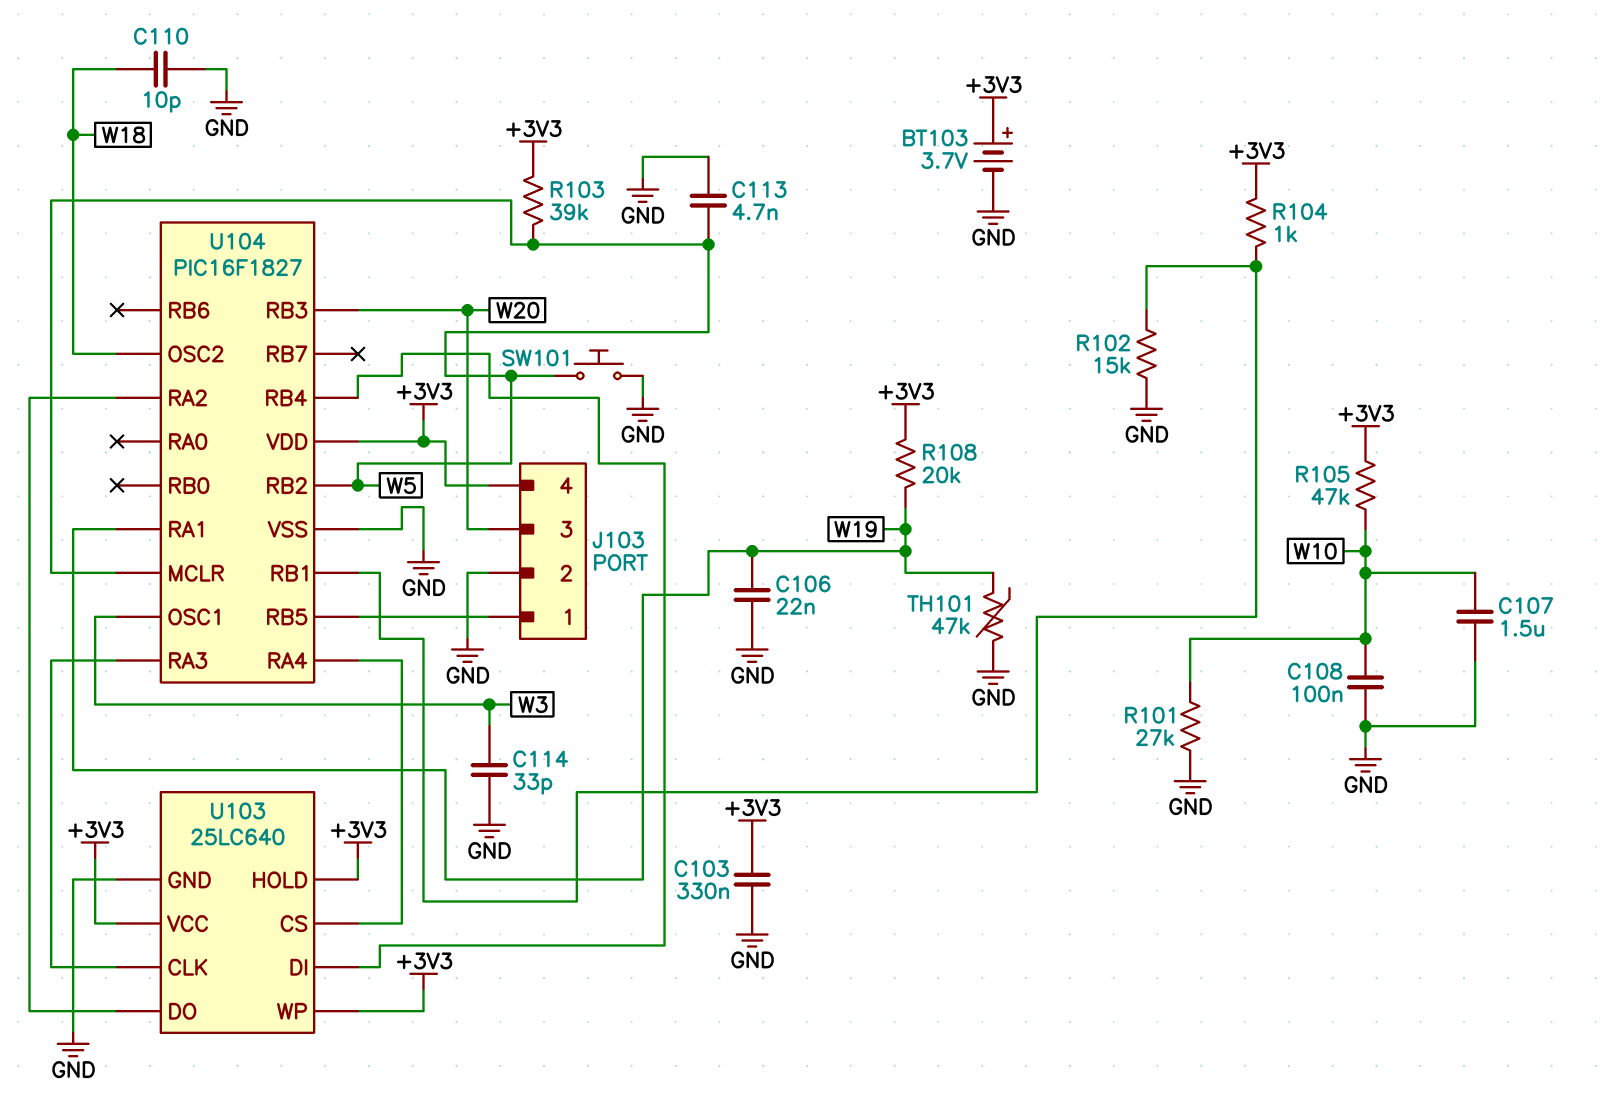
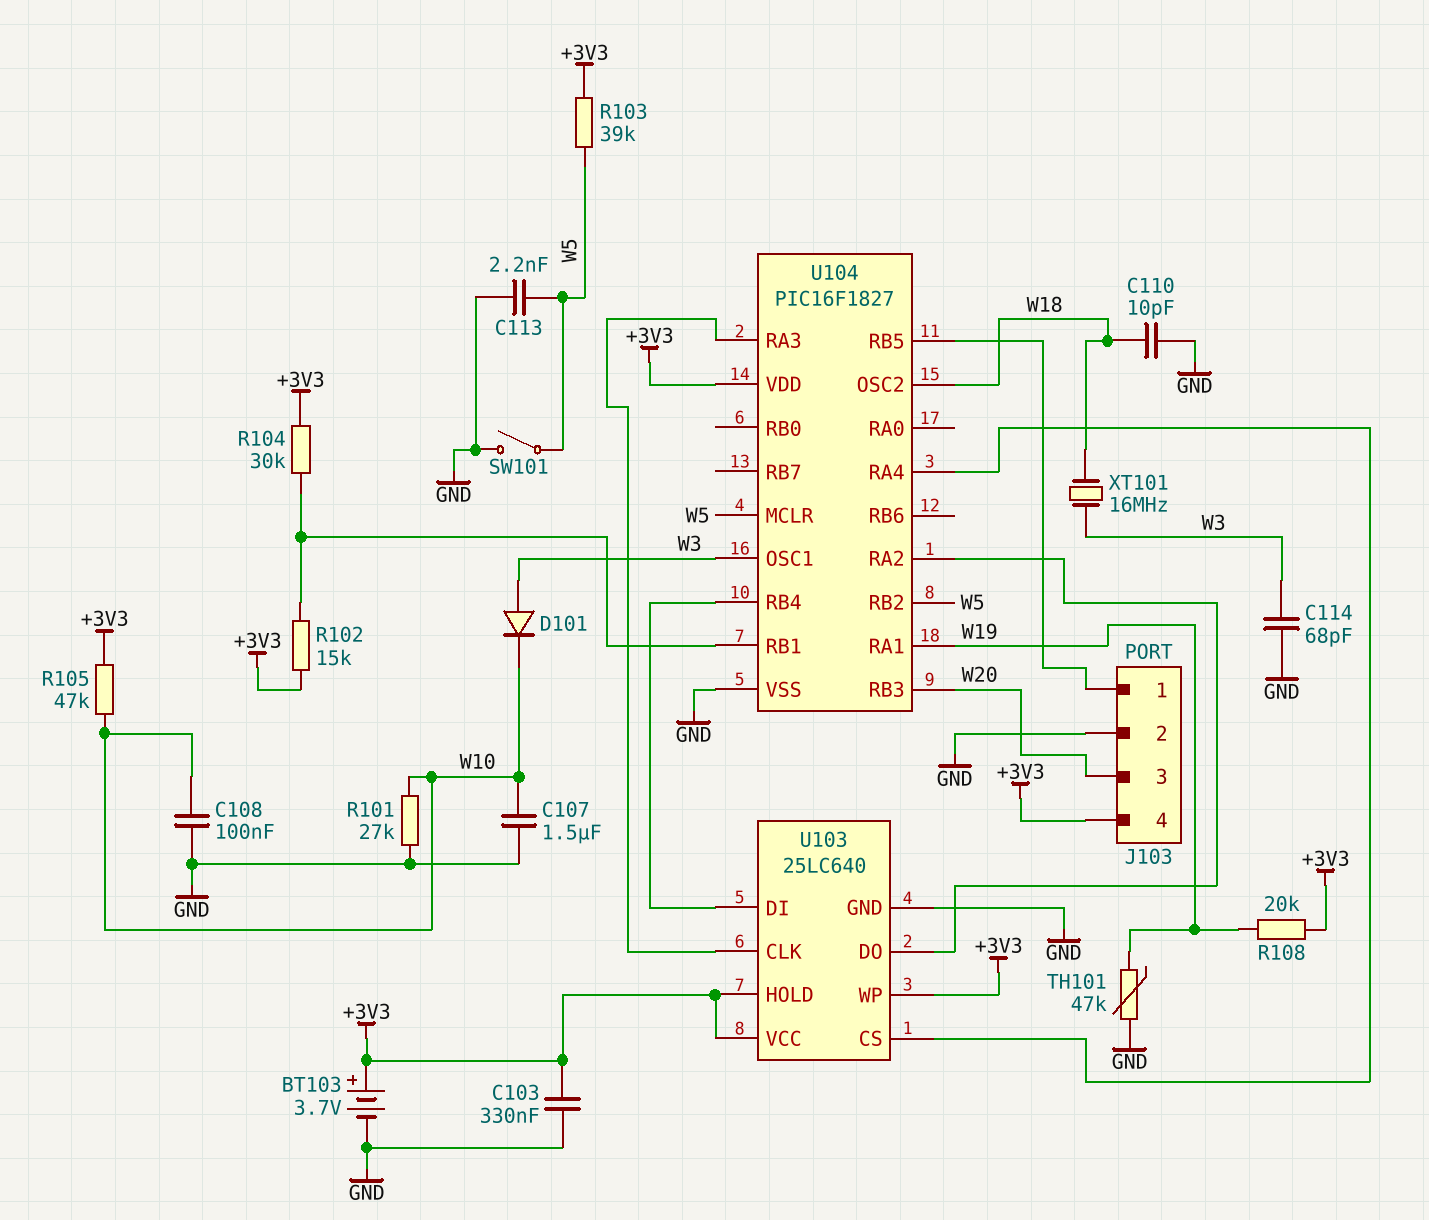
C106: 22nF (GND, W19) -> none
C113: 4.7nF (GND, W5) -> 2.2nF (GND, W5)
C114: 33pF (GND, W3) -> 68pF (GND, W3)
D101: none -> diode (A W3, K W10)
R102: 15k (GND, U104/RB1) -> 15k (+3V3, U104/RB1)
R104: 1k (+3V3, U104/RB1) -> 30k (+3V3, U104/RB1)
SW101: button (GND, W5) -> switch (GND, W5)
XT101: none -> 16MHz (W3, W18)

